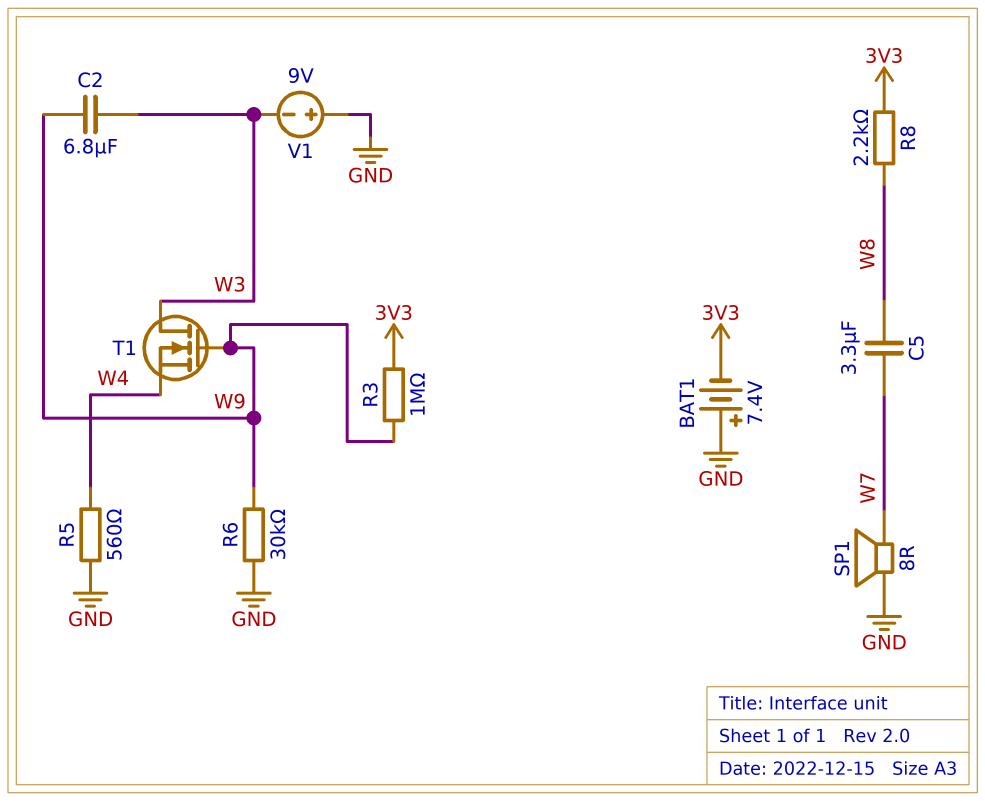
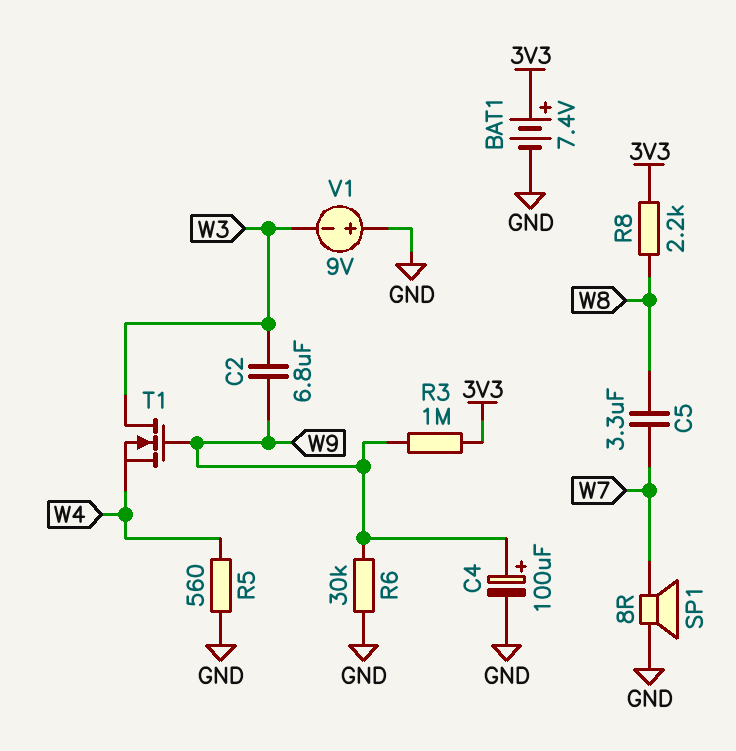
BAT1: 7.4V (plus GND, minus 3V3) -> 7.4V (plus 3V3, minus GND)
C4: none -> 100uF (plus W9, minus GND)

